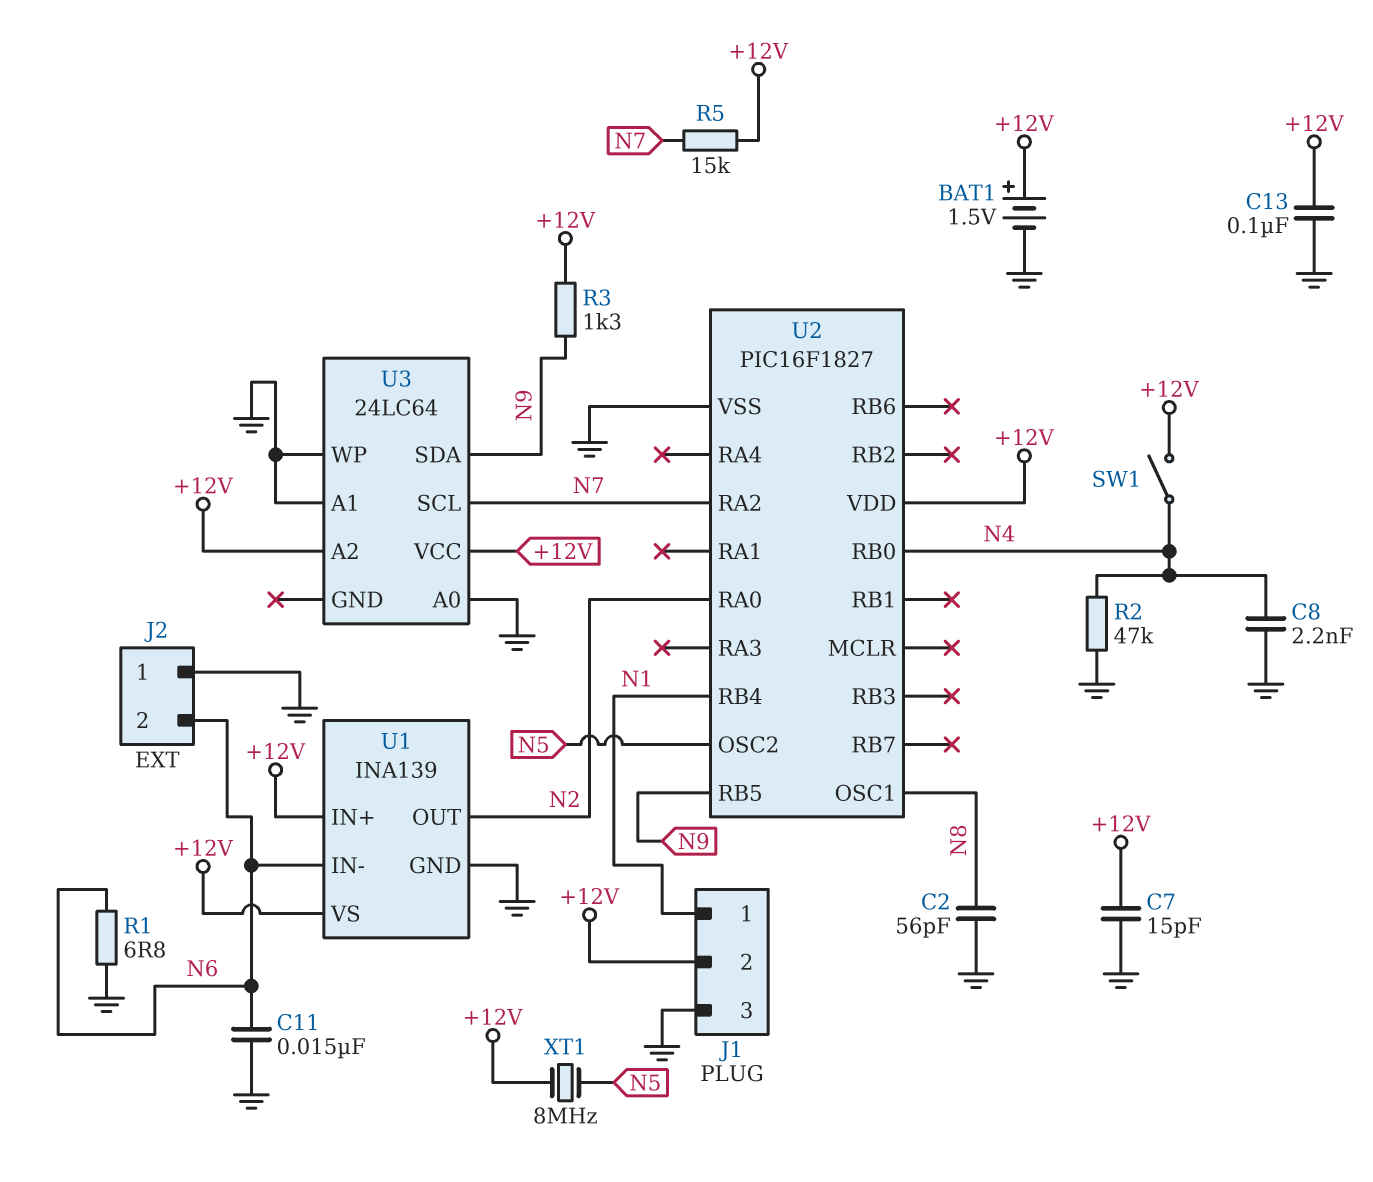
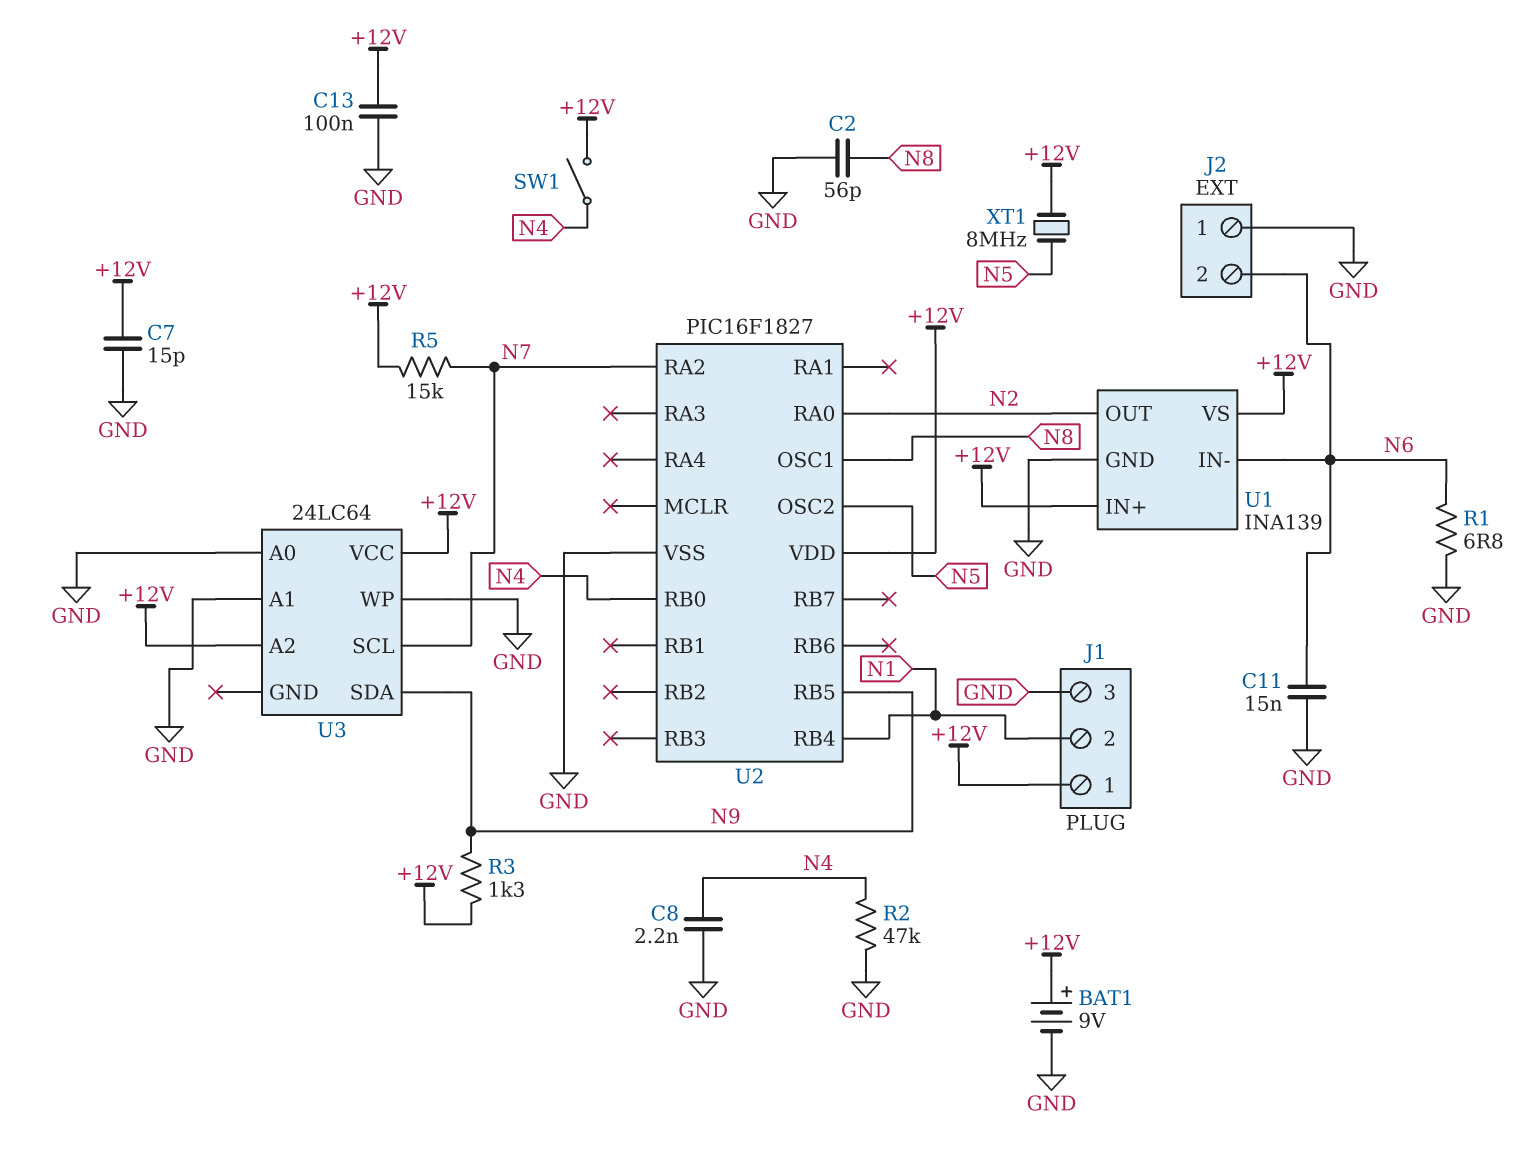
BAT1: 1.5V (plus +12V, minus GND) -> 9V (plus +12V, minus GND)
J1 pin 1: N1 -> +12V
J1 pin 2: +12V -> N1

